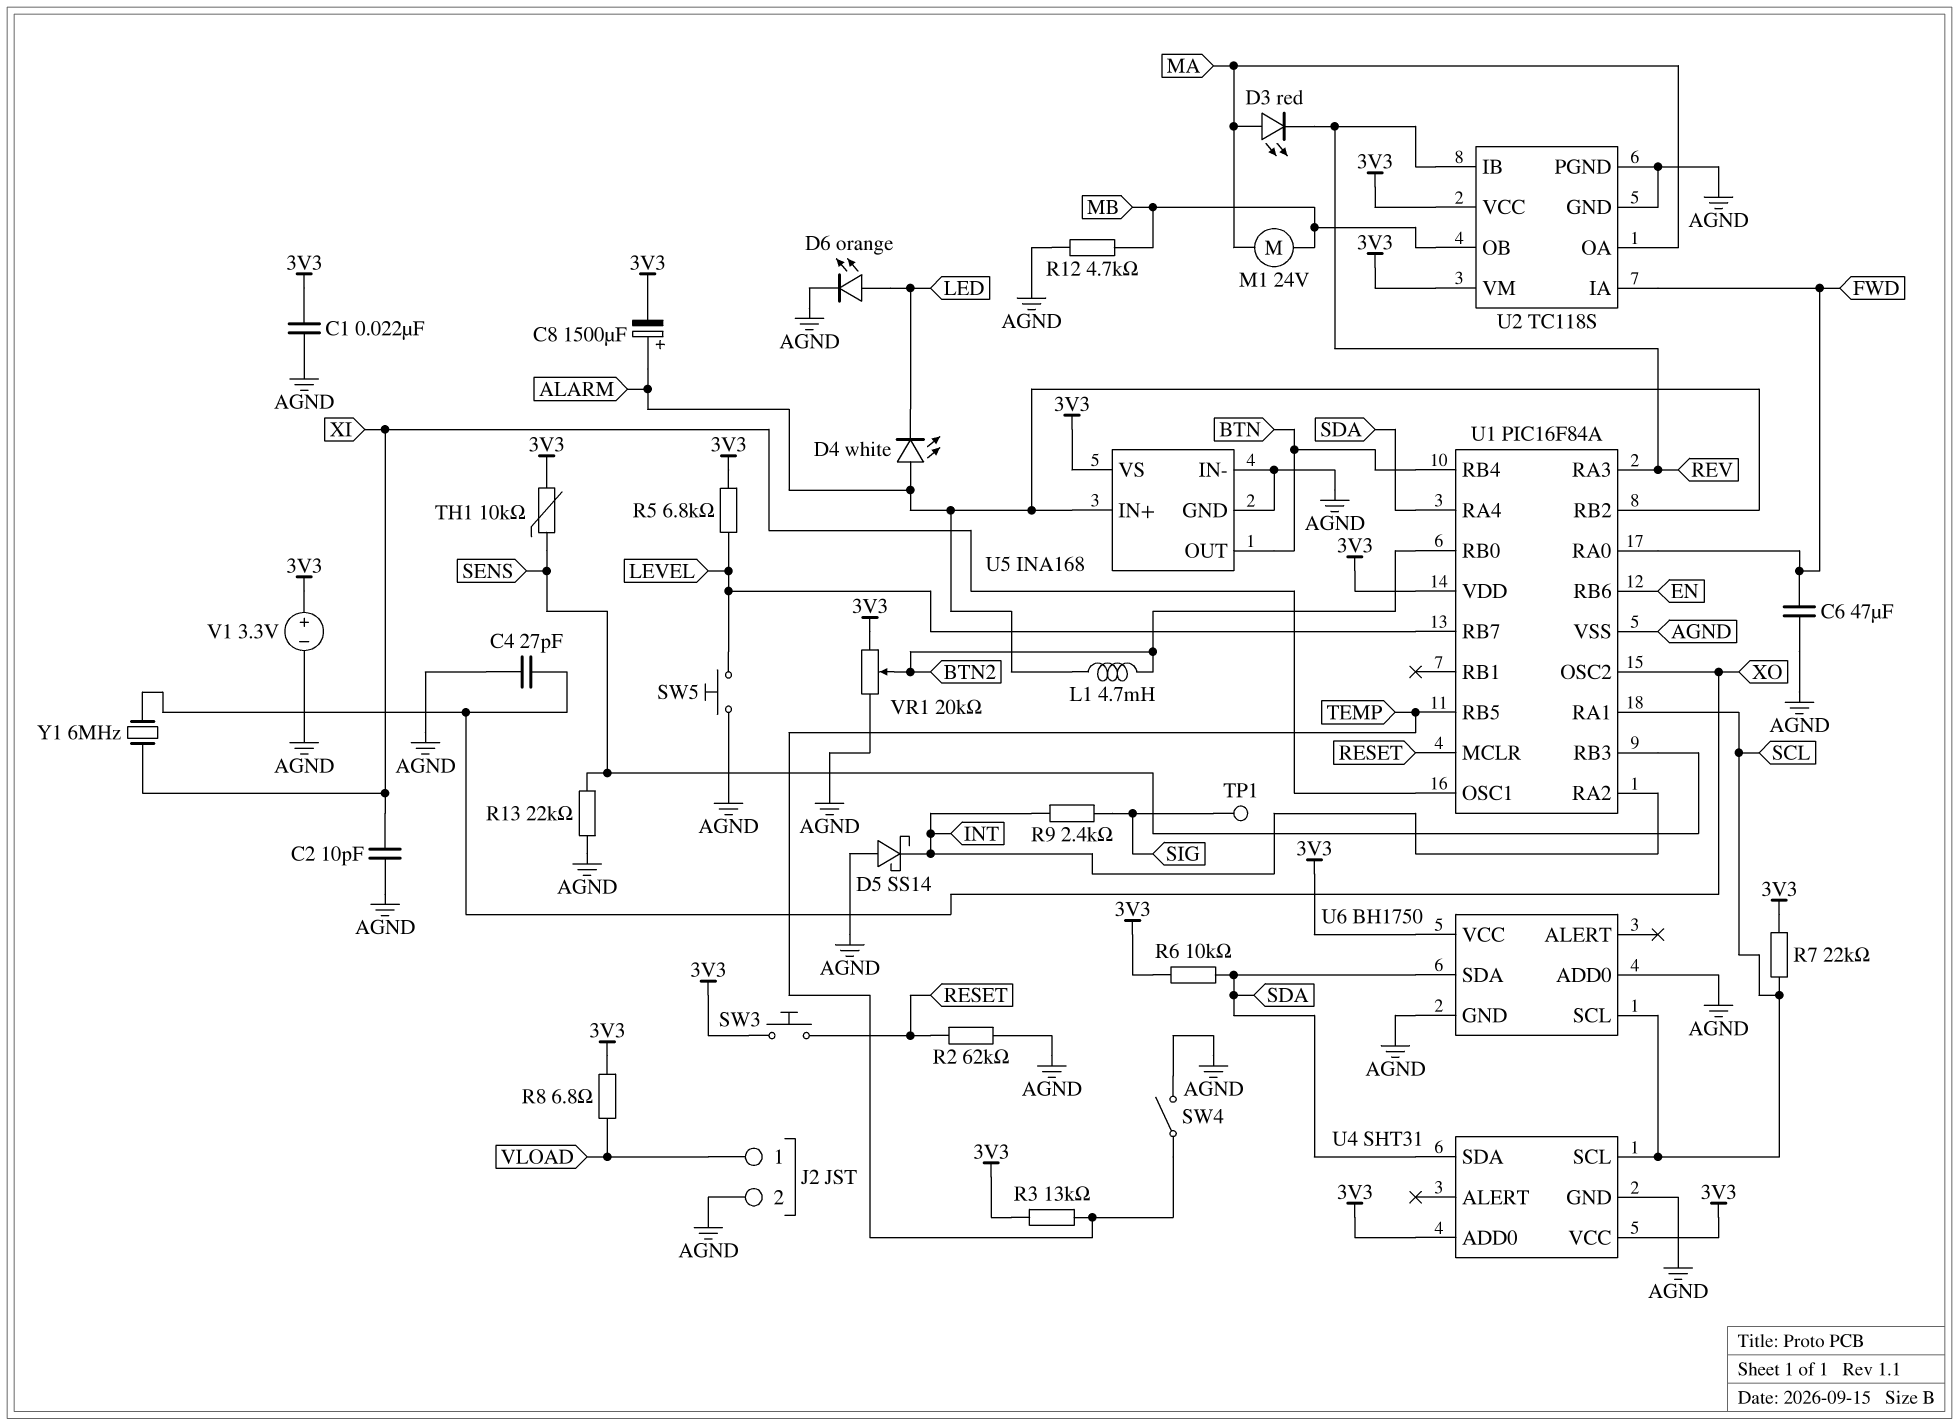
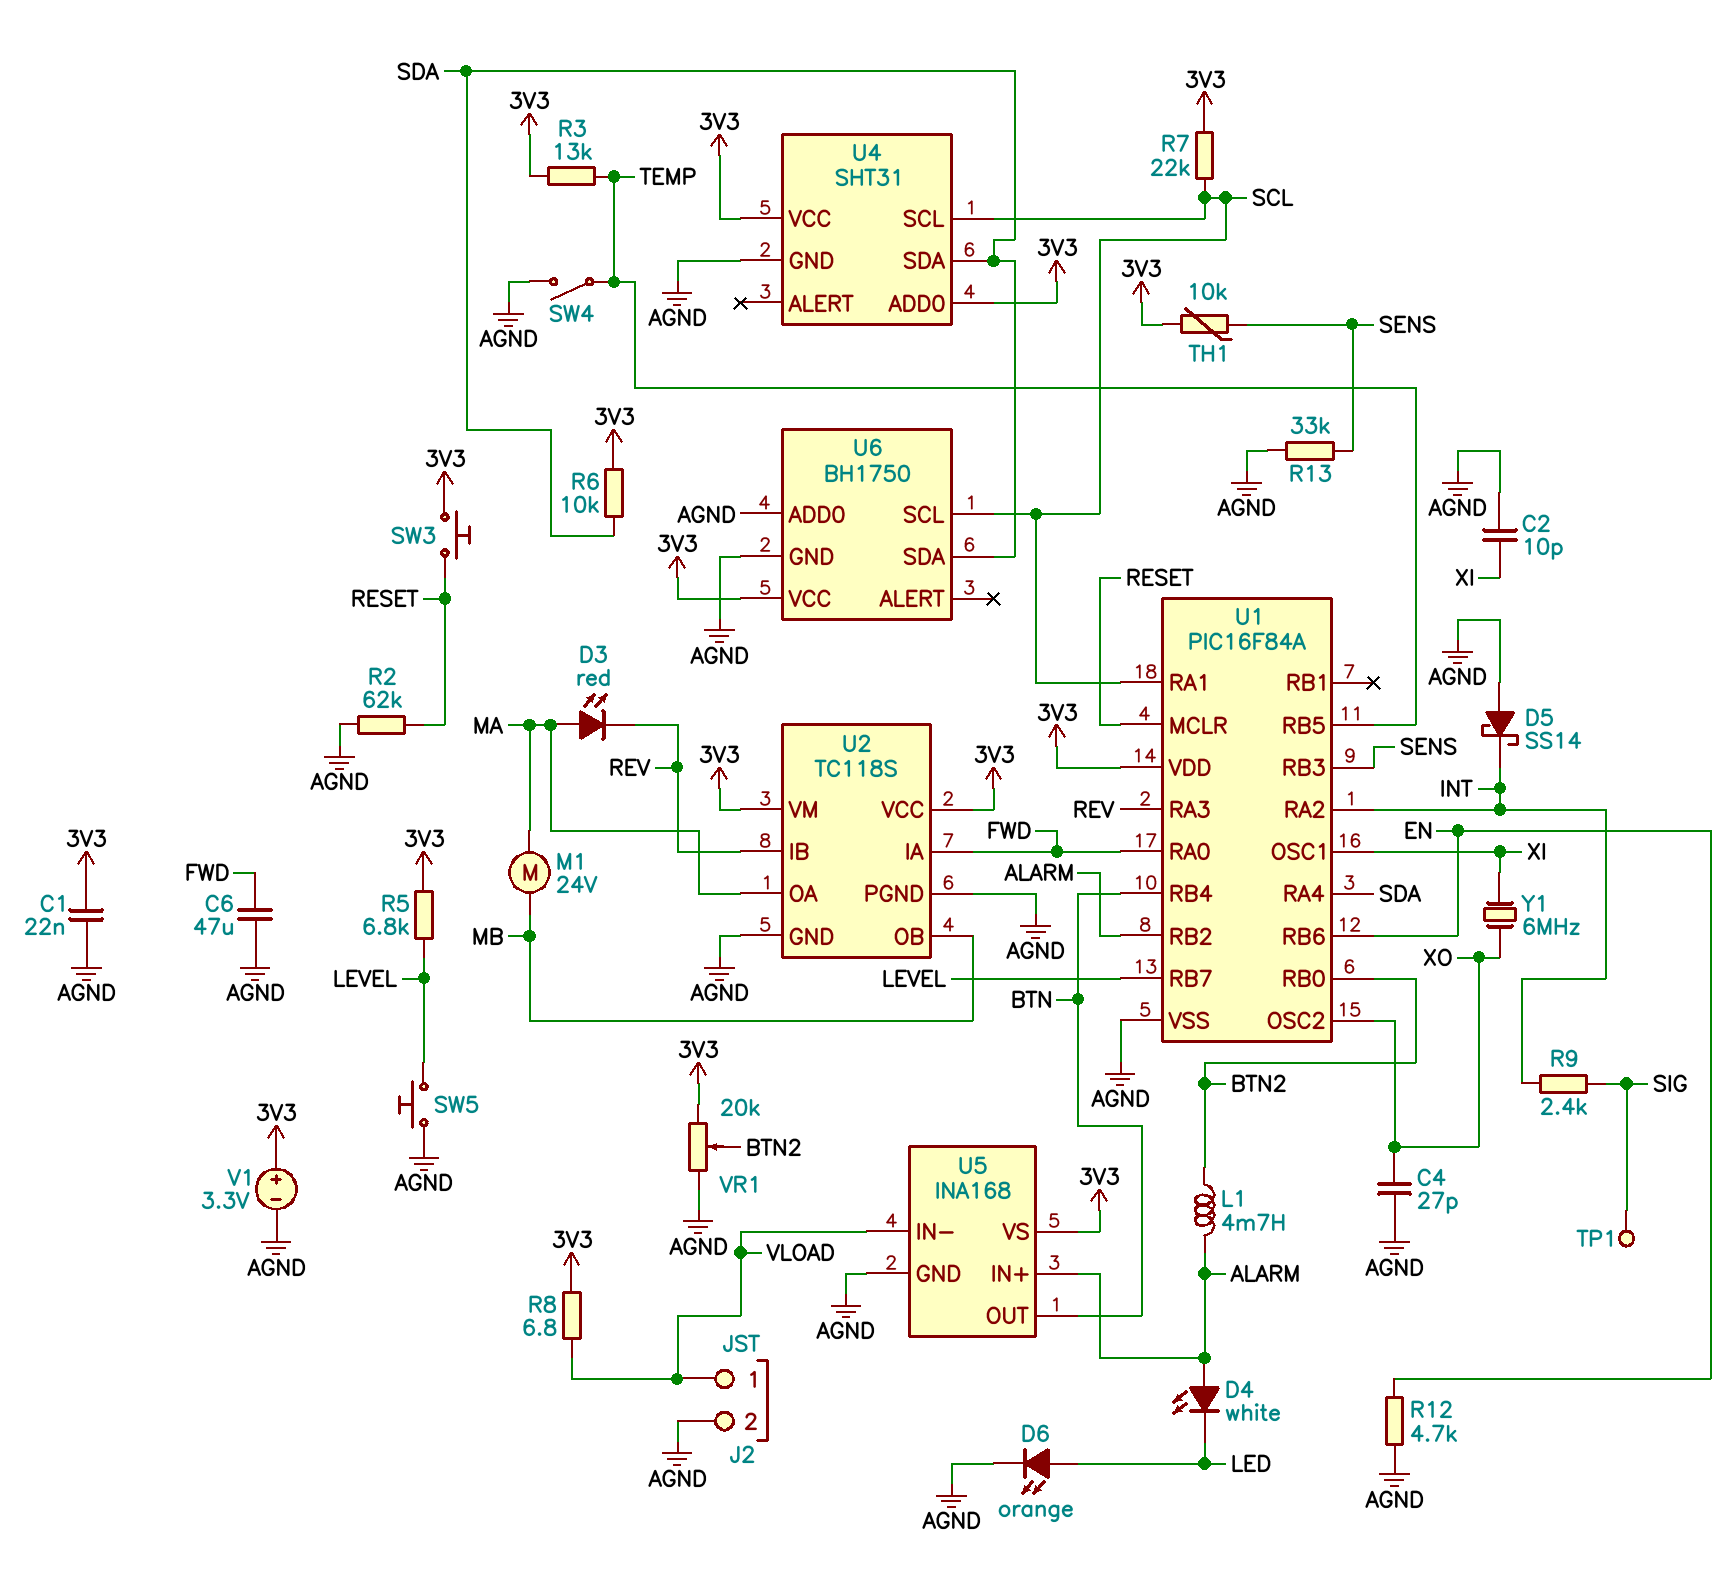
C8: 1500uF (plus ALARM, minus 3V3) -> none
R12: 4.7k (AGND, MB) -> 4.7k (AGND, EN)
R13: 22k (AGND, SENS) -> 33k (AGND, SENS)
U5 pin IN-: AGND -> VLOAD

